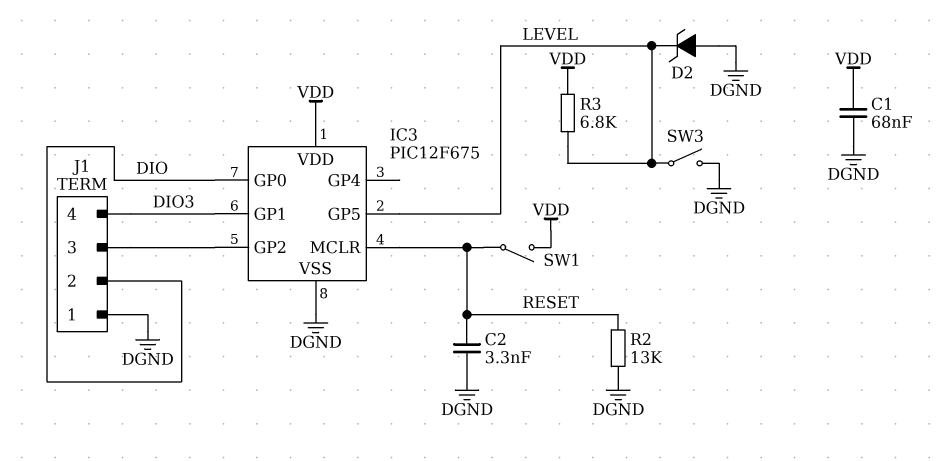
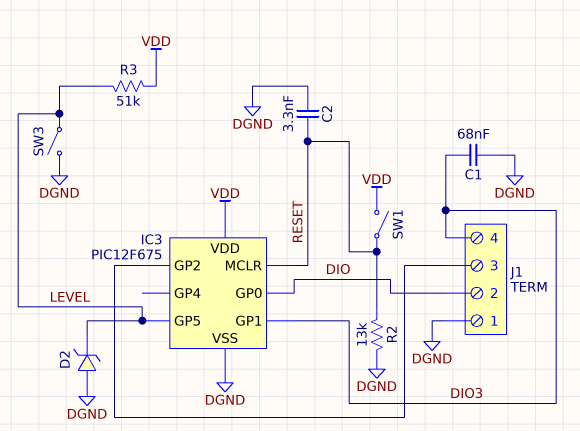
C1: 68nF (DGND, VDD) -> 68nF (DGND, DIO3)
R3: 6.8k (LEVEL, VDD) -> 51k (LEVEL, VDD)

